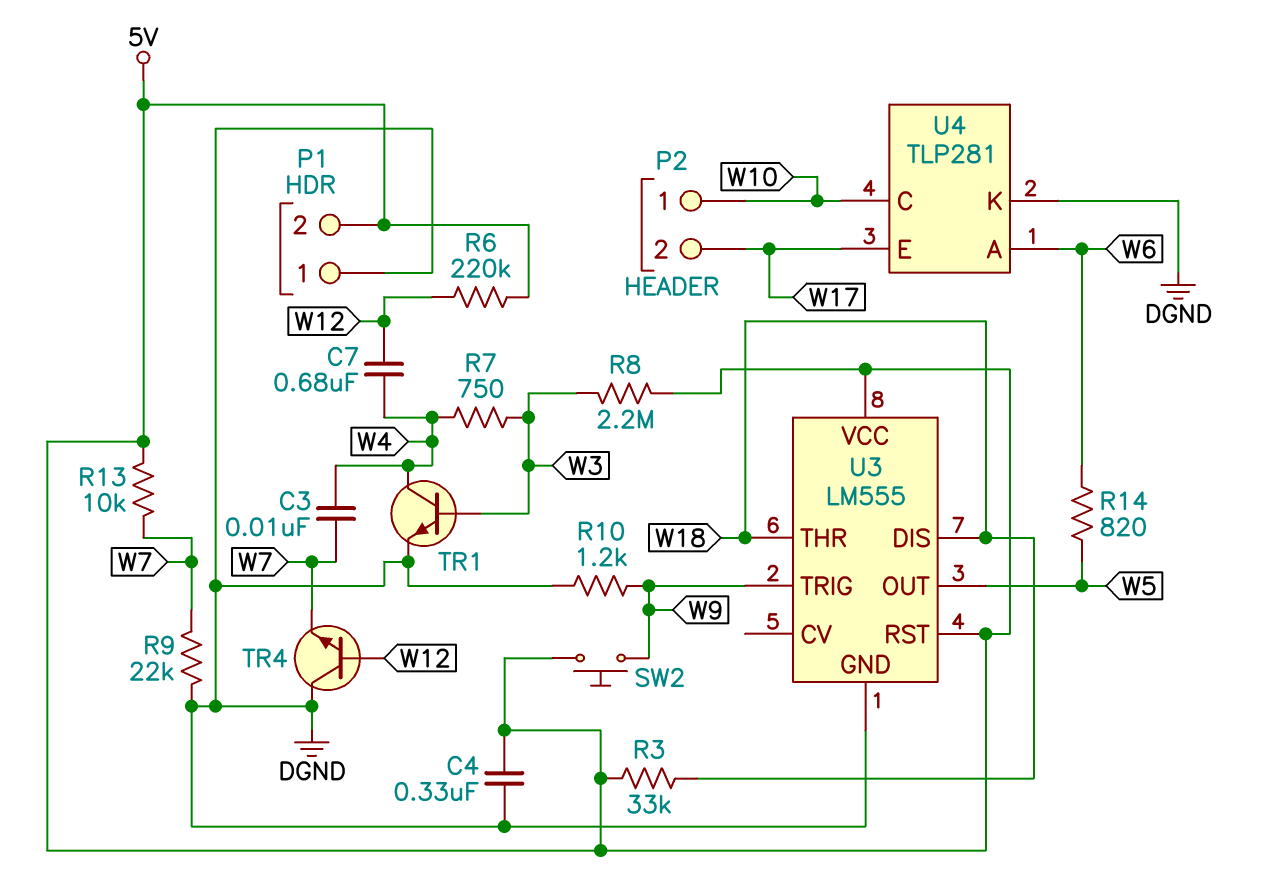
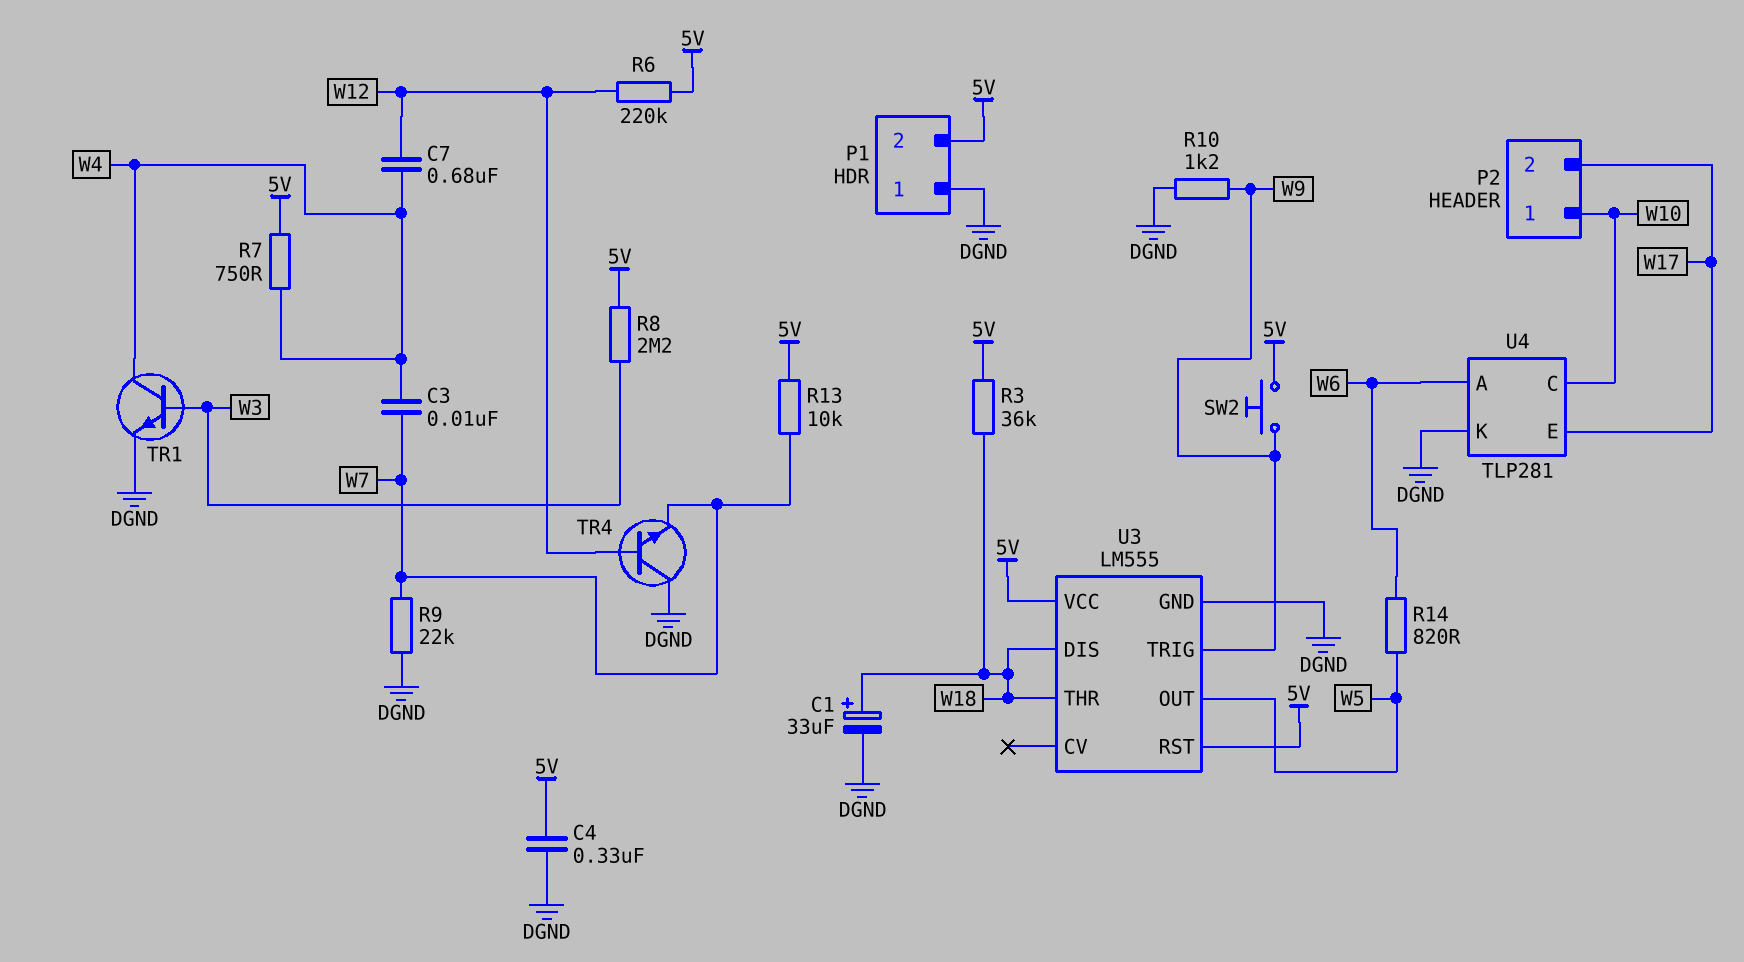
C1: none -> 33uF (plus W18, minus DGND)
R3: 33k (5V, W18) -> 36k (5V, W18)
R7: 750 (W3, W4) -> 750 (5V, W4)

